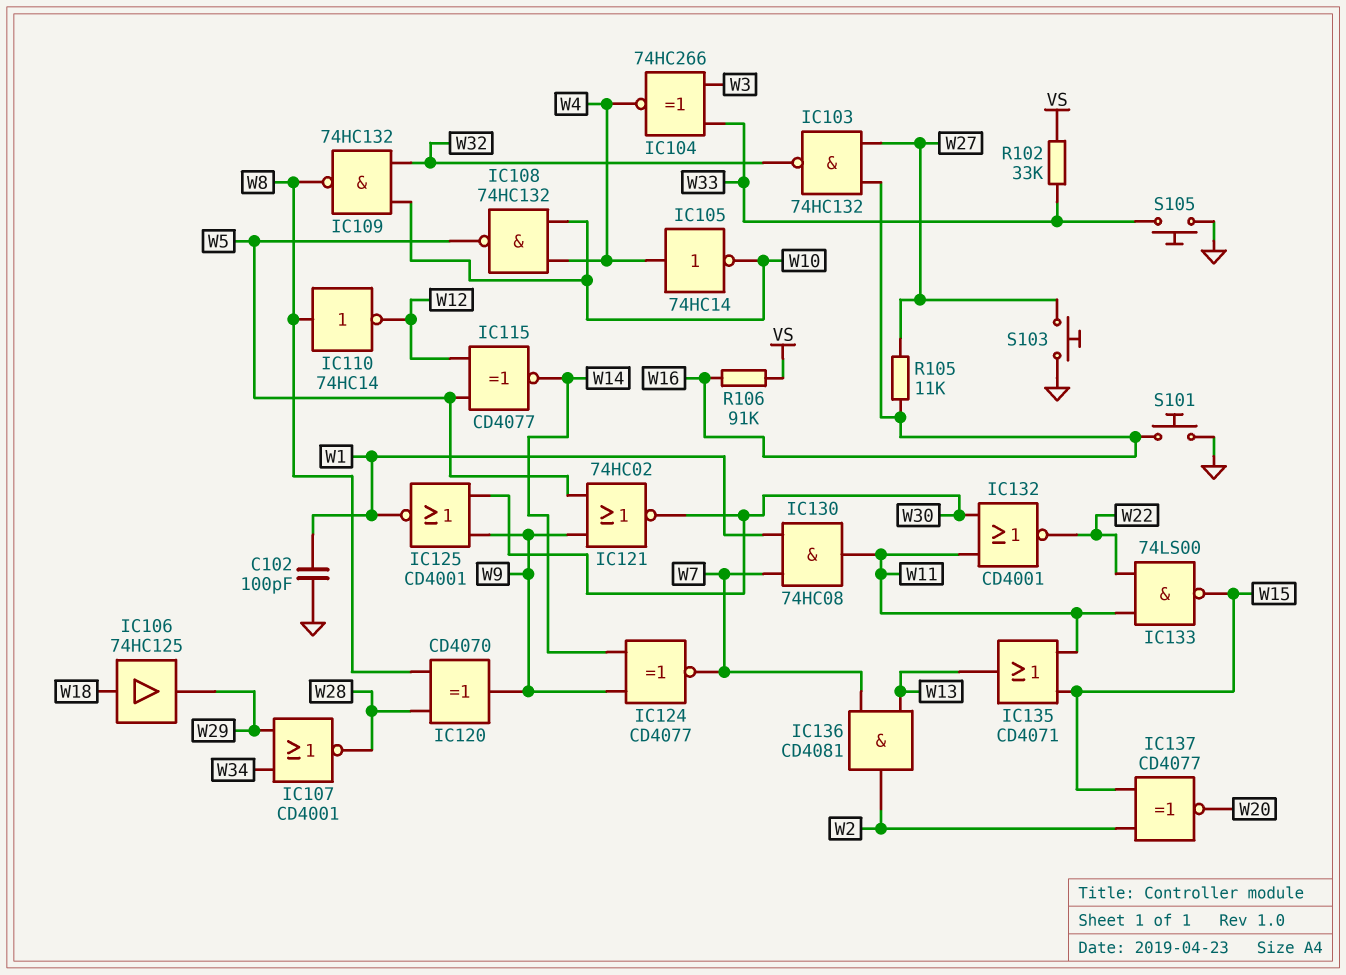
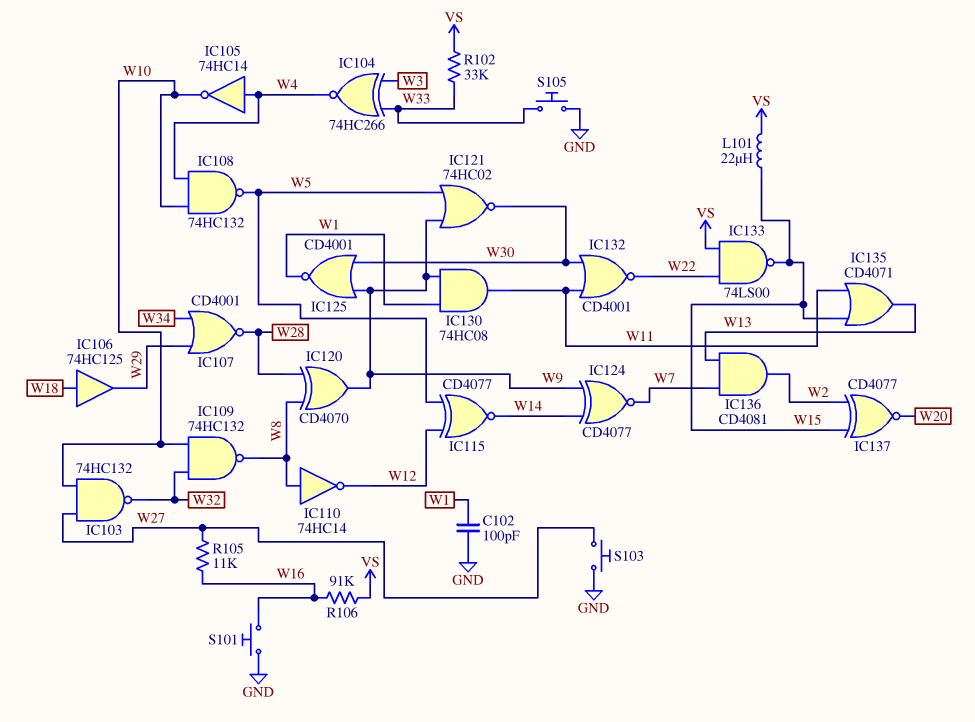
IC103: NAND 74HC132 (in W16, in W27, out W32) -> NAND 74HC132 (in W10, in W27, out W32)
IC130: AND 74HC08 (in W1, in W7, out W11) -> AND 74HC08 (in W1, in W9, out W11)
IC133: NAND 74LS00 (in W11, in W22, out W15) -> NAND 74LS00 (in VS, in W22, out W15)
L101: none -> 22uH (VS, W15)

